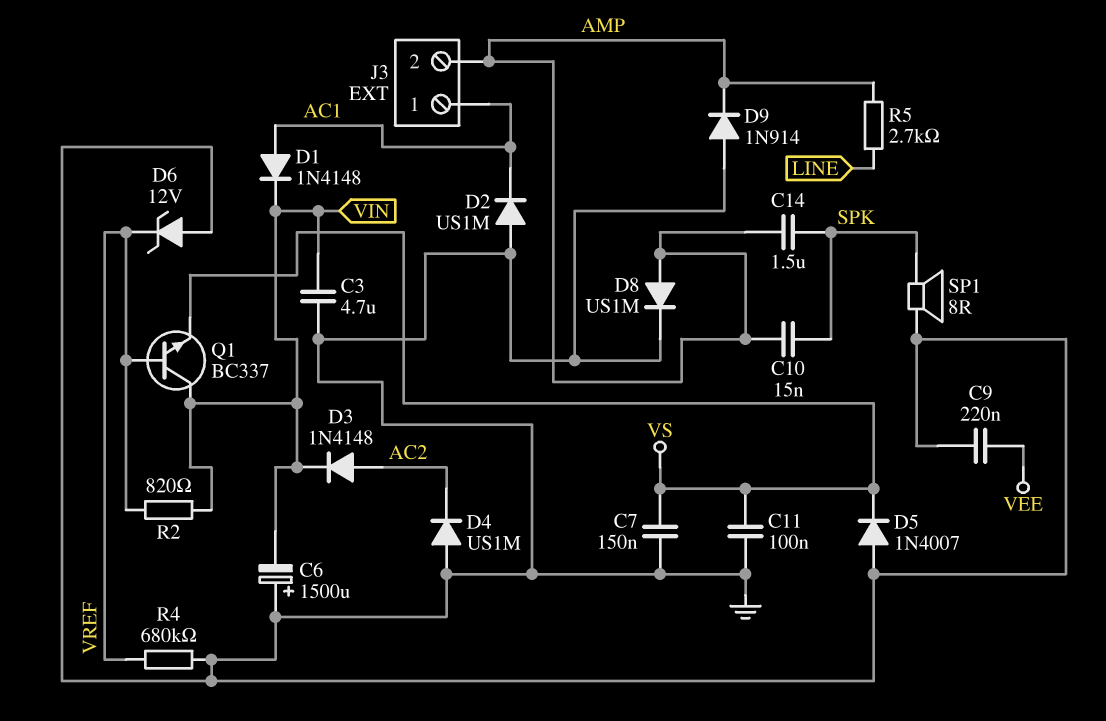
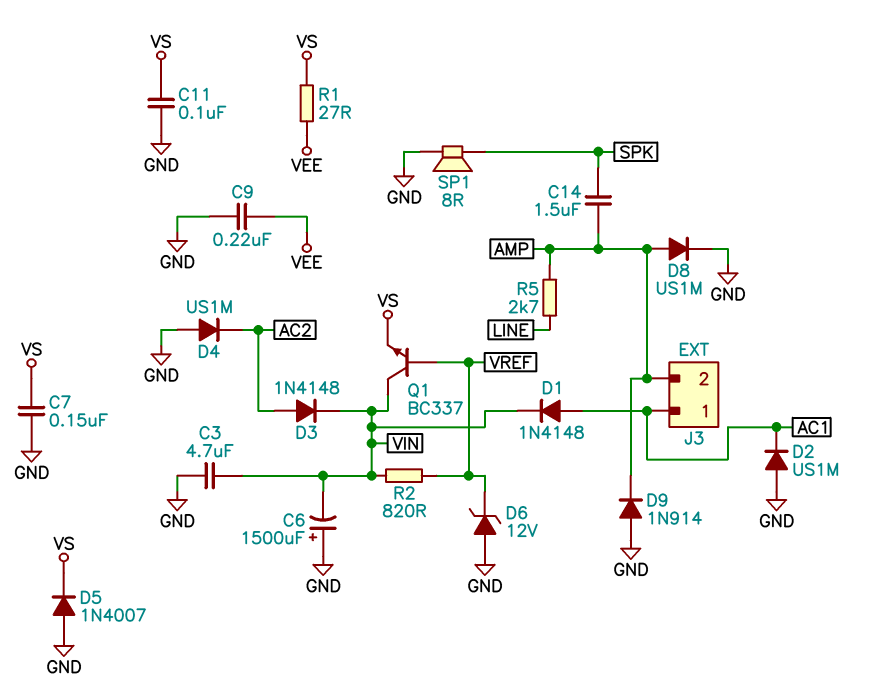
C10: 15nF (AMP, SPK) -> none
R1: none -> 27 (VEE, VS)
R4: 680k (GND, VREF) -> none

